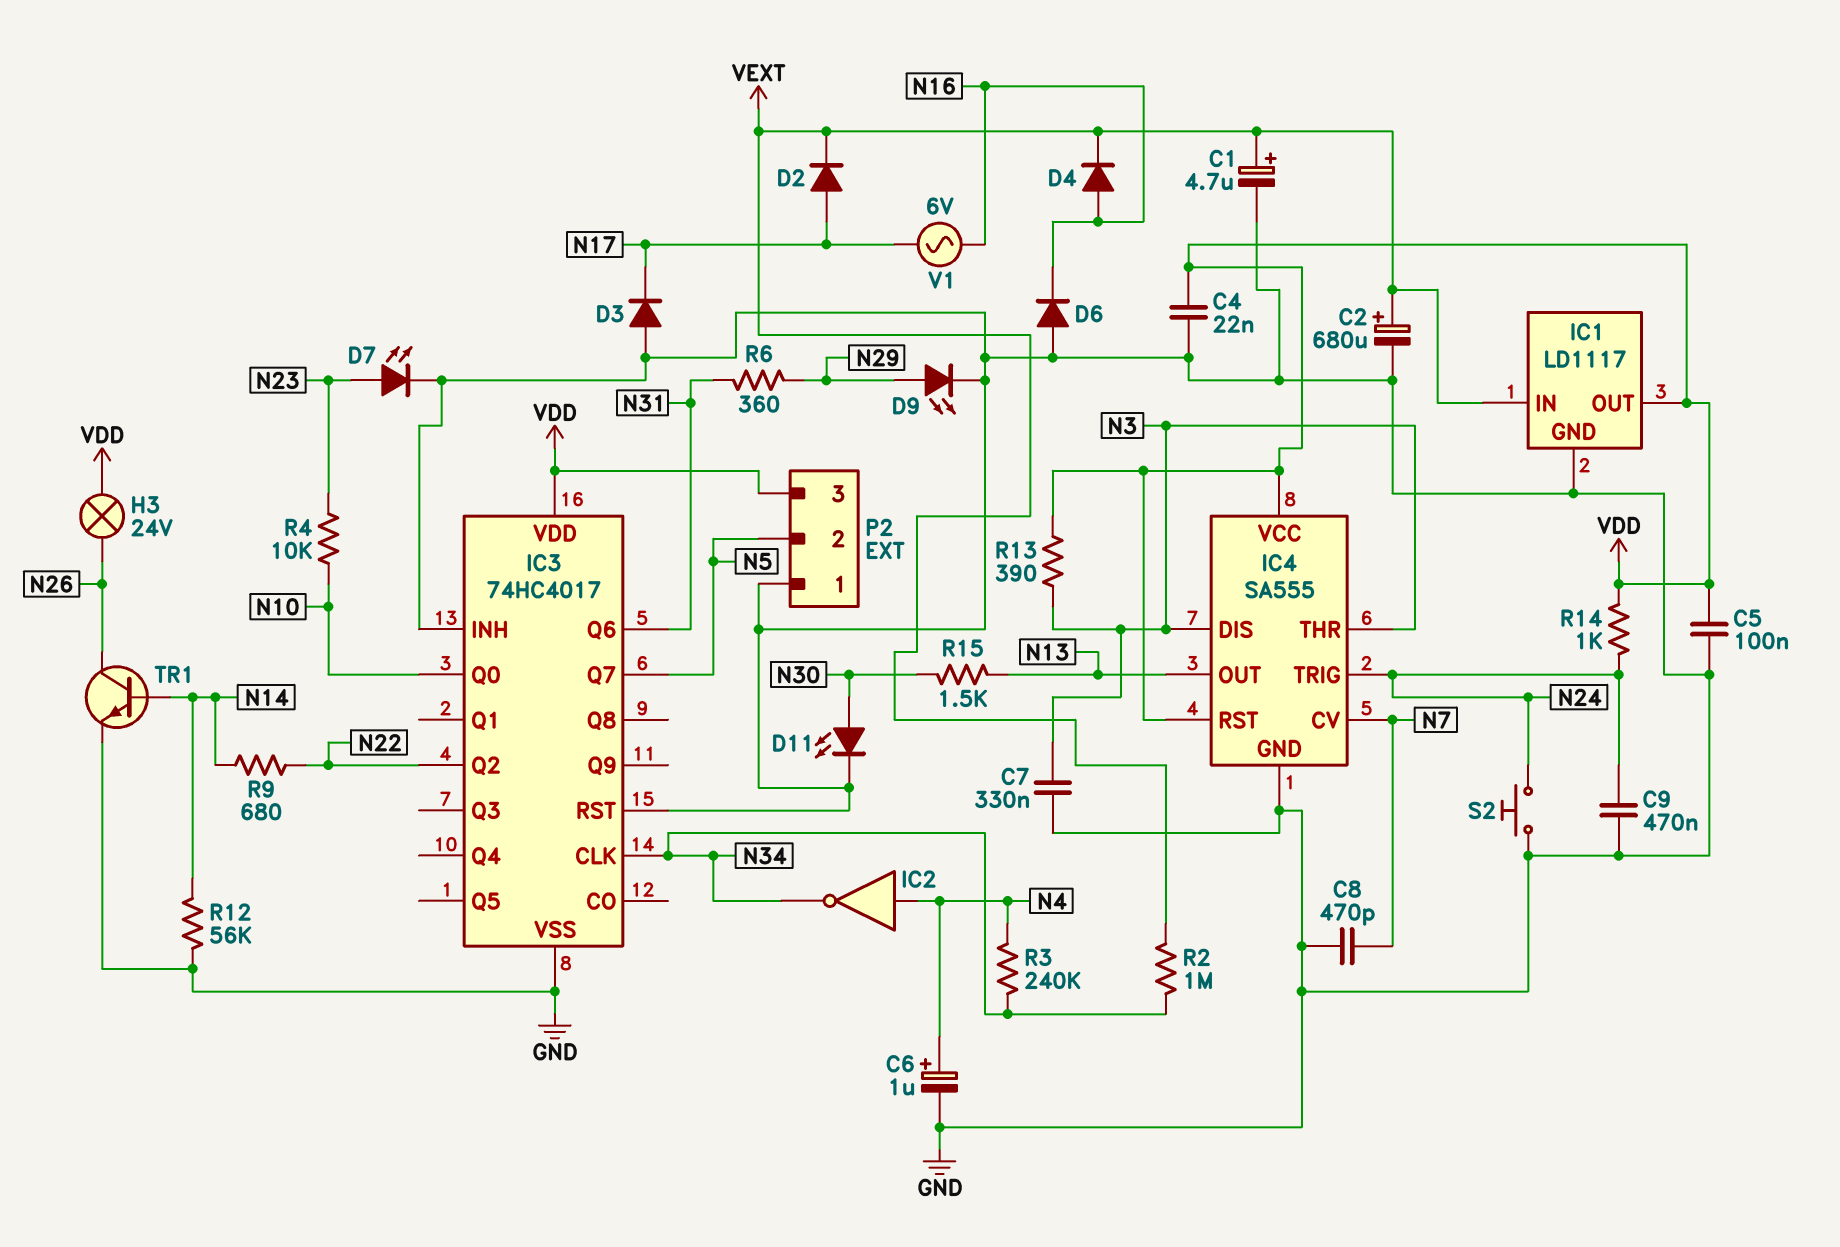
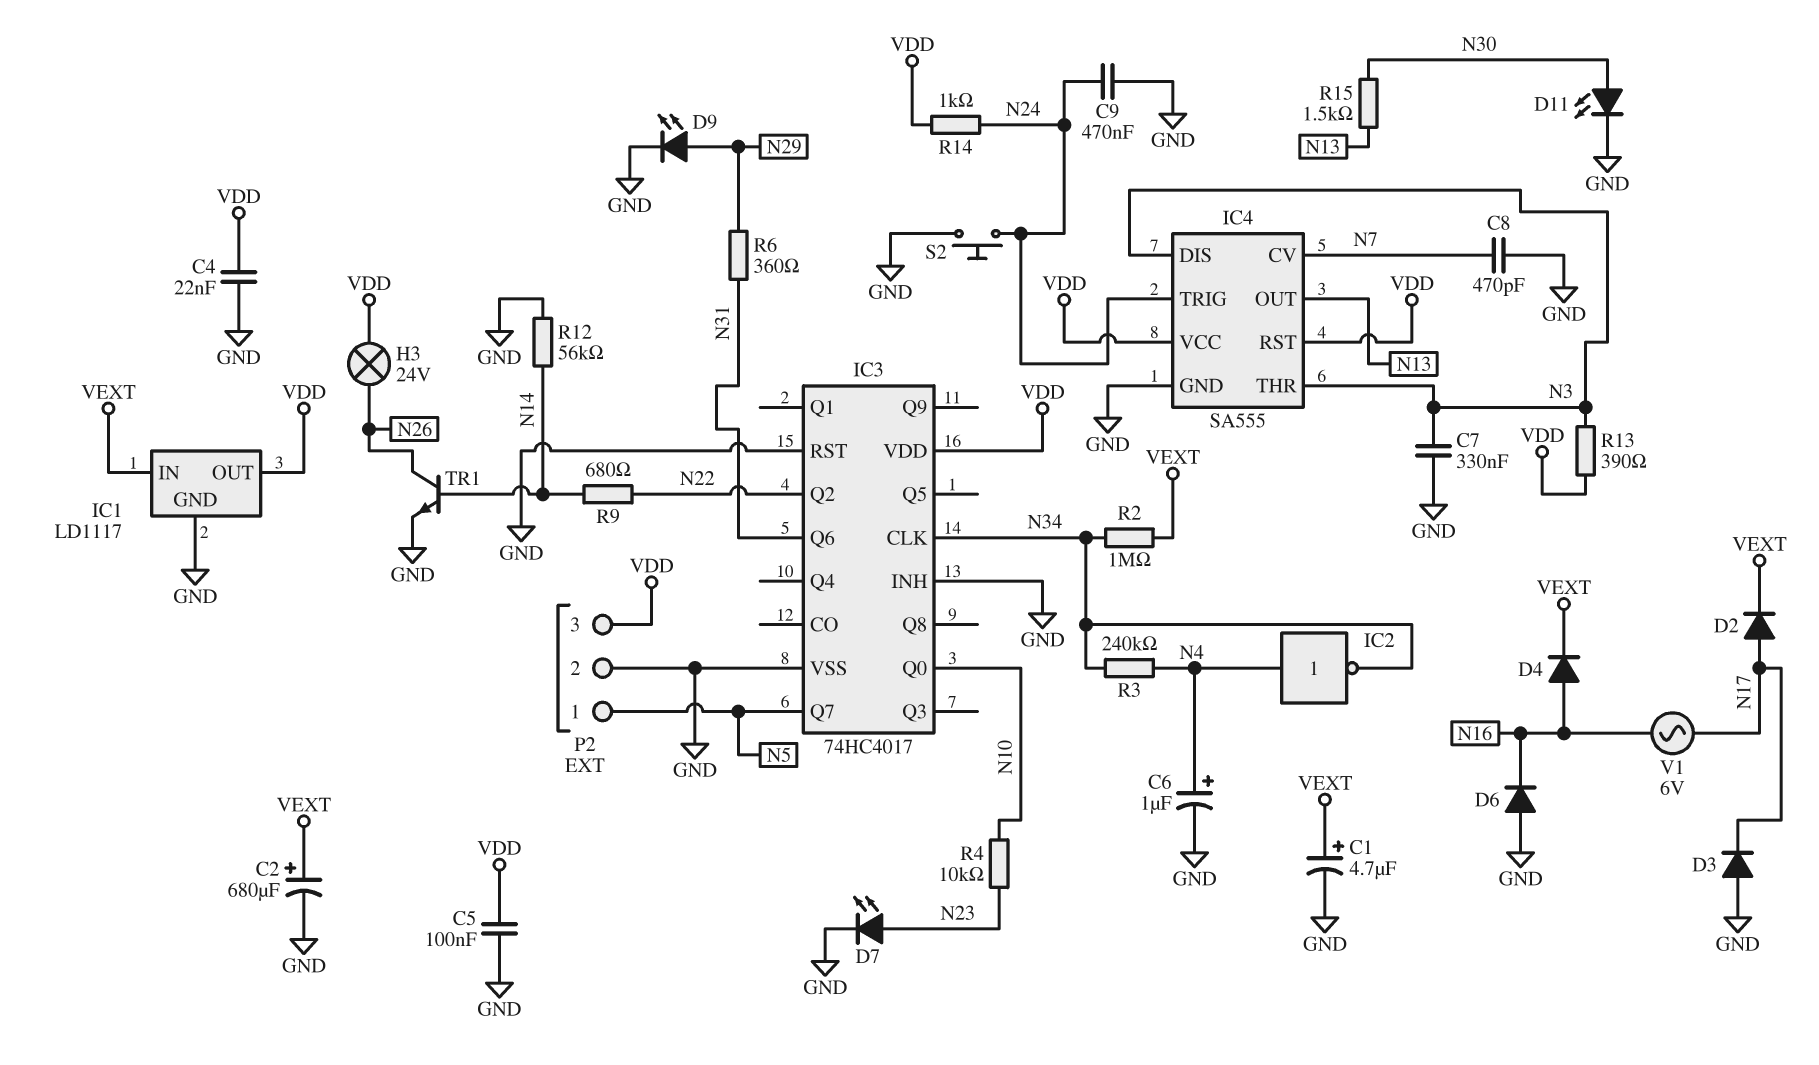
P2 pin 1: GND -> N5
P2 pin 2: N5 -> GND

